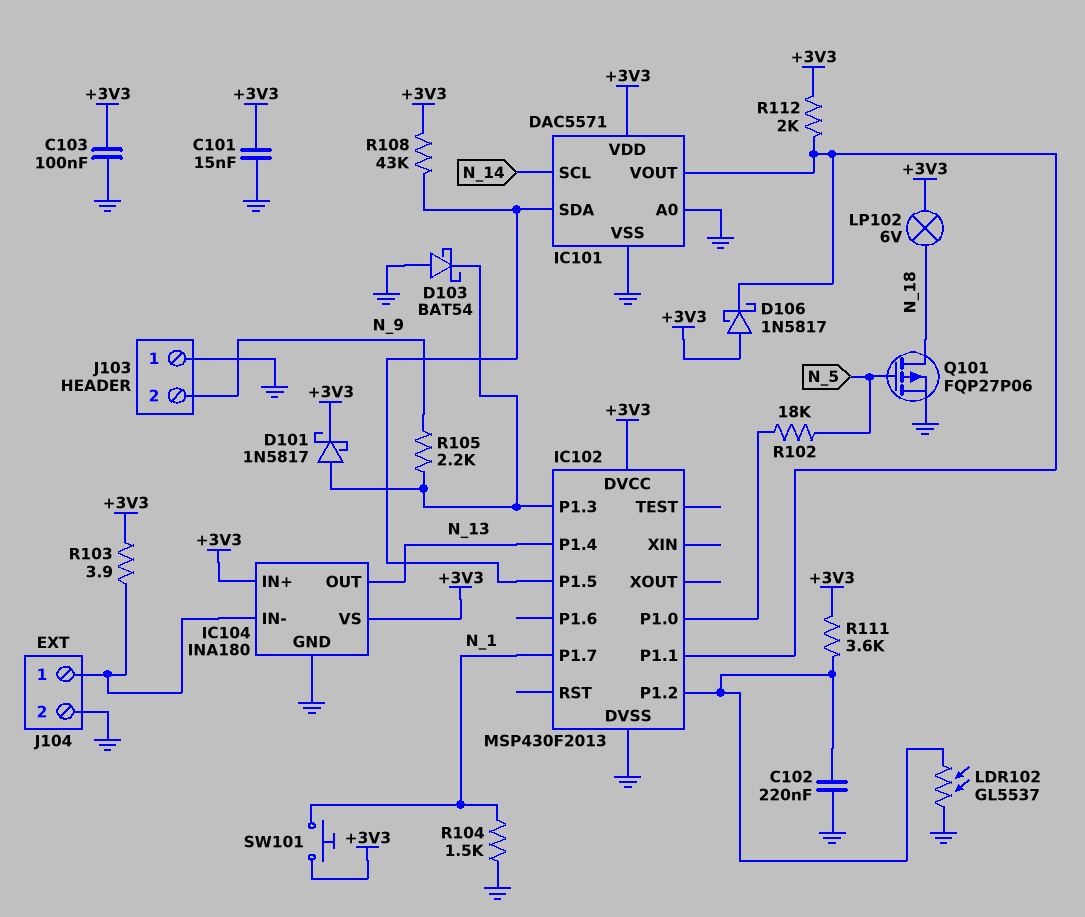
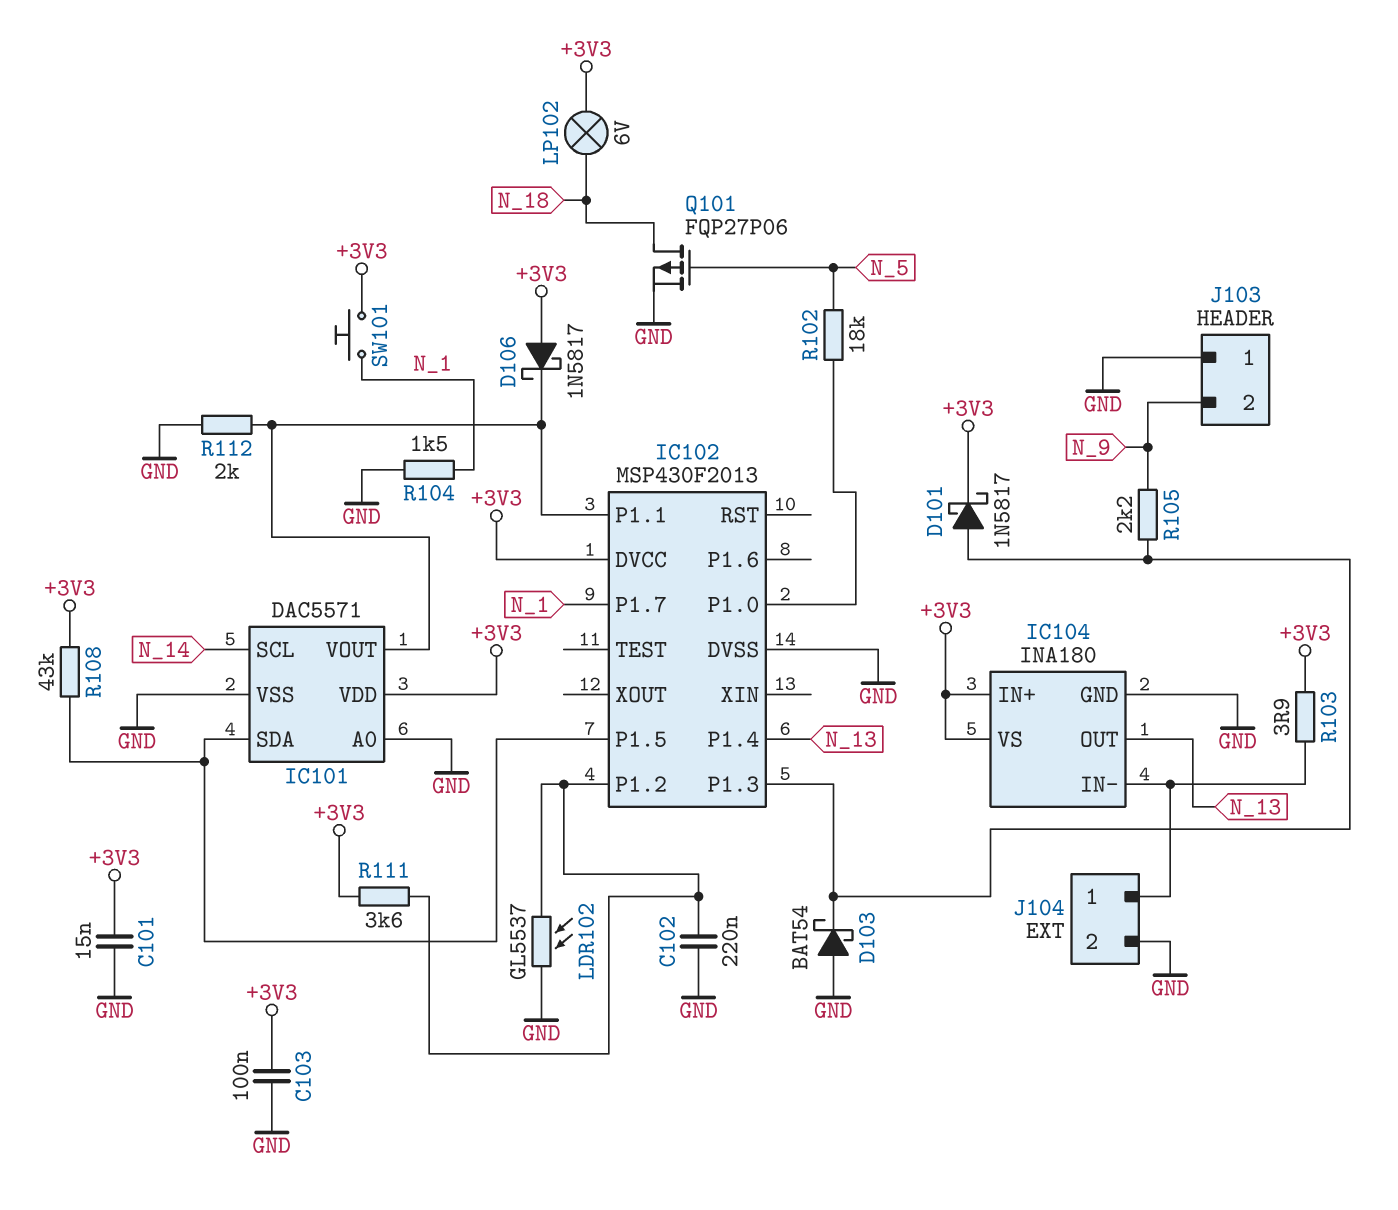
R112: 2k (+3V3, IC101/VOUT) -> 2k (GND, IC101/VOUT)

